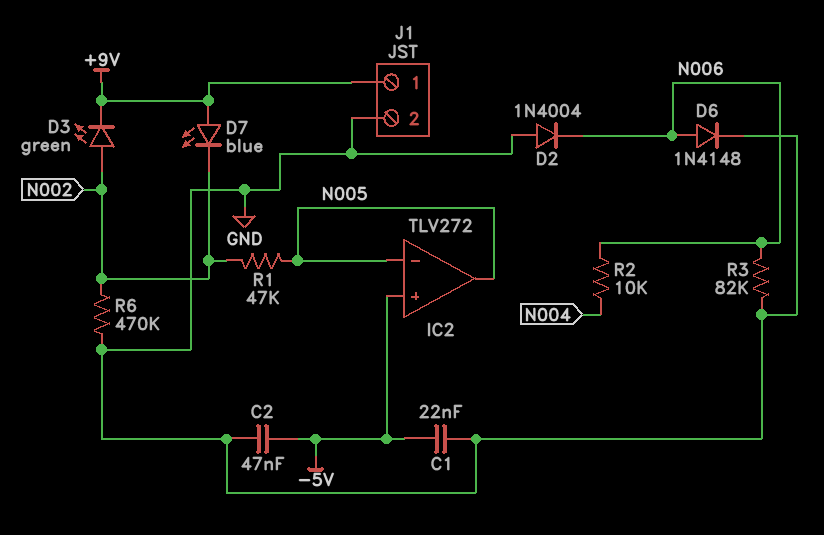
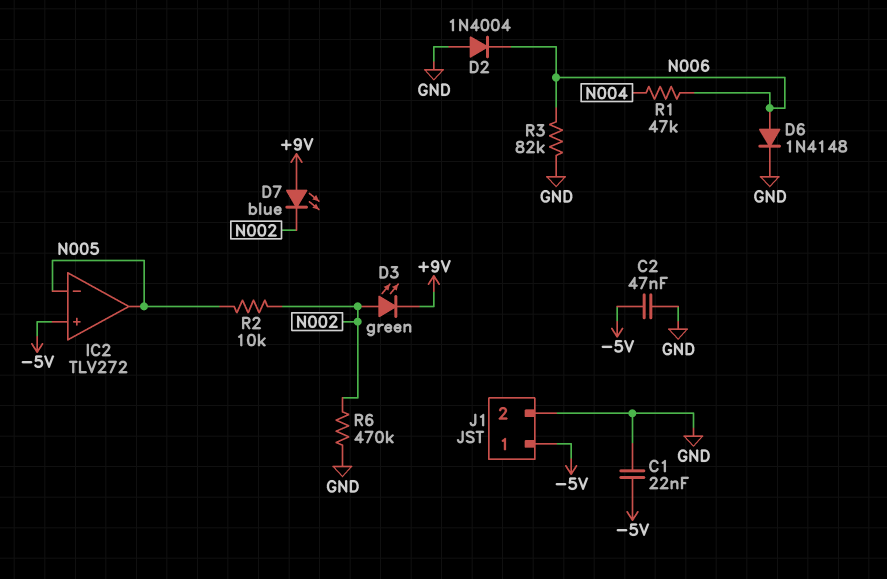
J1 pin 1: +9V -> -5V
R1: 47k (N002, N005) -> 47k (N004, N006)
R2: 10k (N004, N006) -> 10k (N002, N005)

